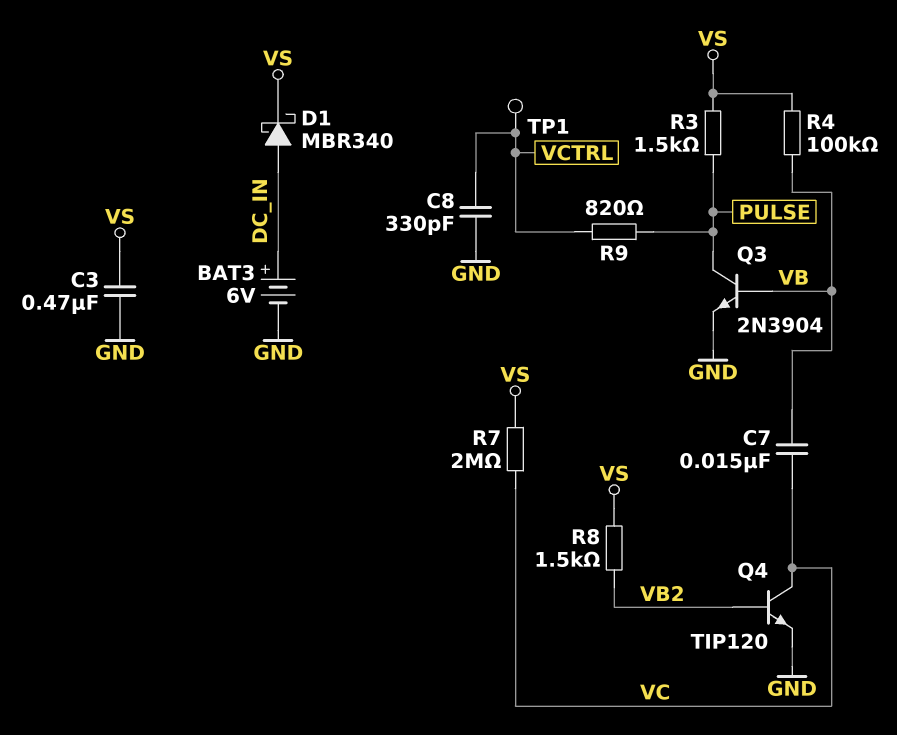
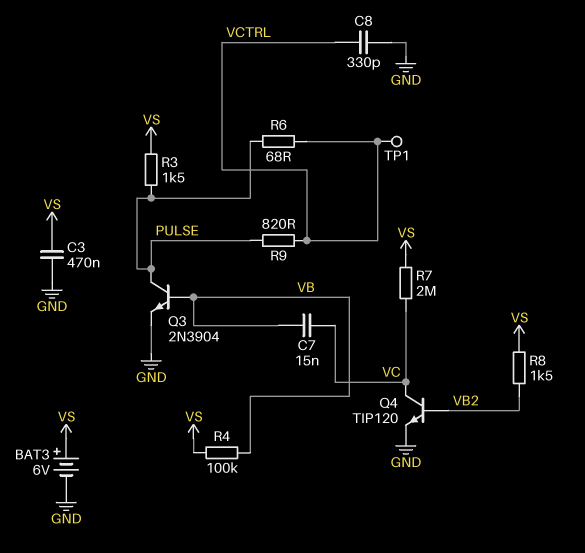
BAT3: 6V (plus DC_IN, minus GND) -> 6V (plus VS, minus GND)
D1: schottky MBR340 (A DC_IN, K VS) -> none
R6: none -> 68 (PULSE, VCTRL)

